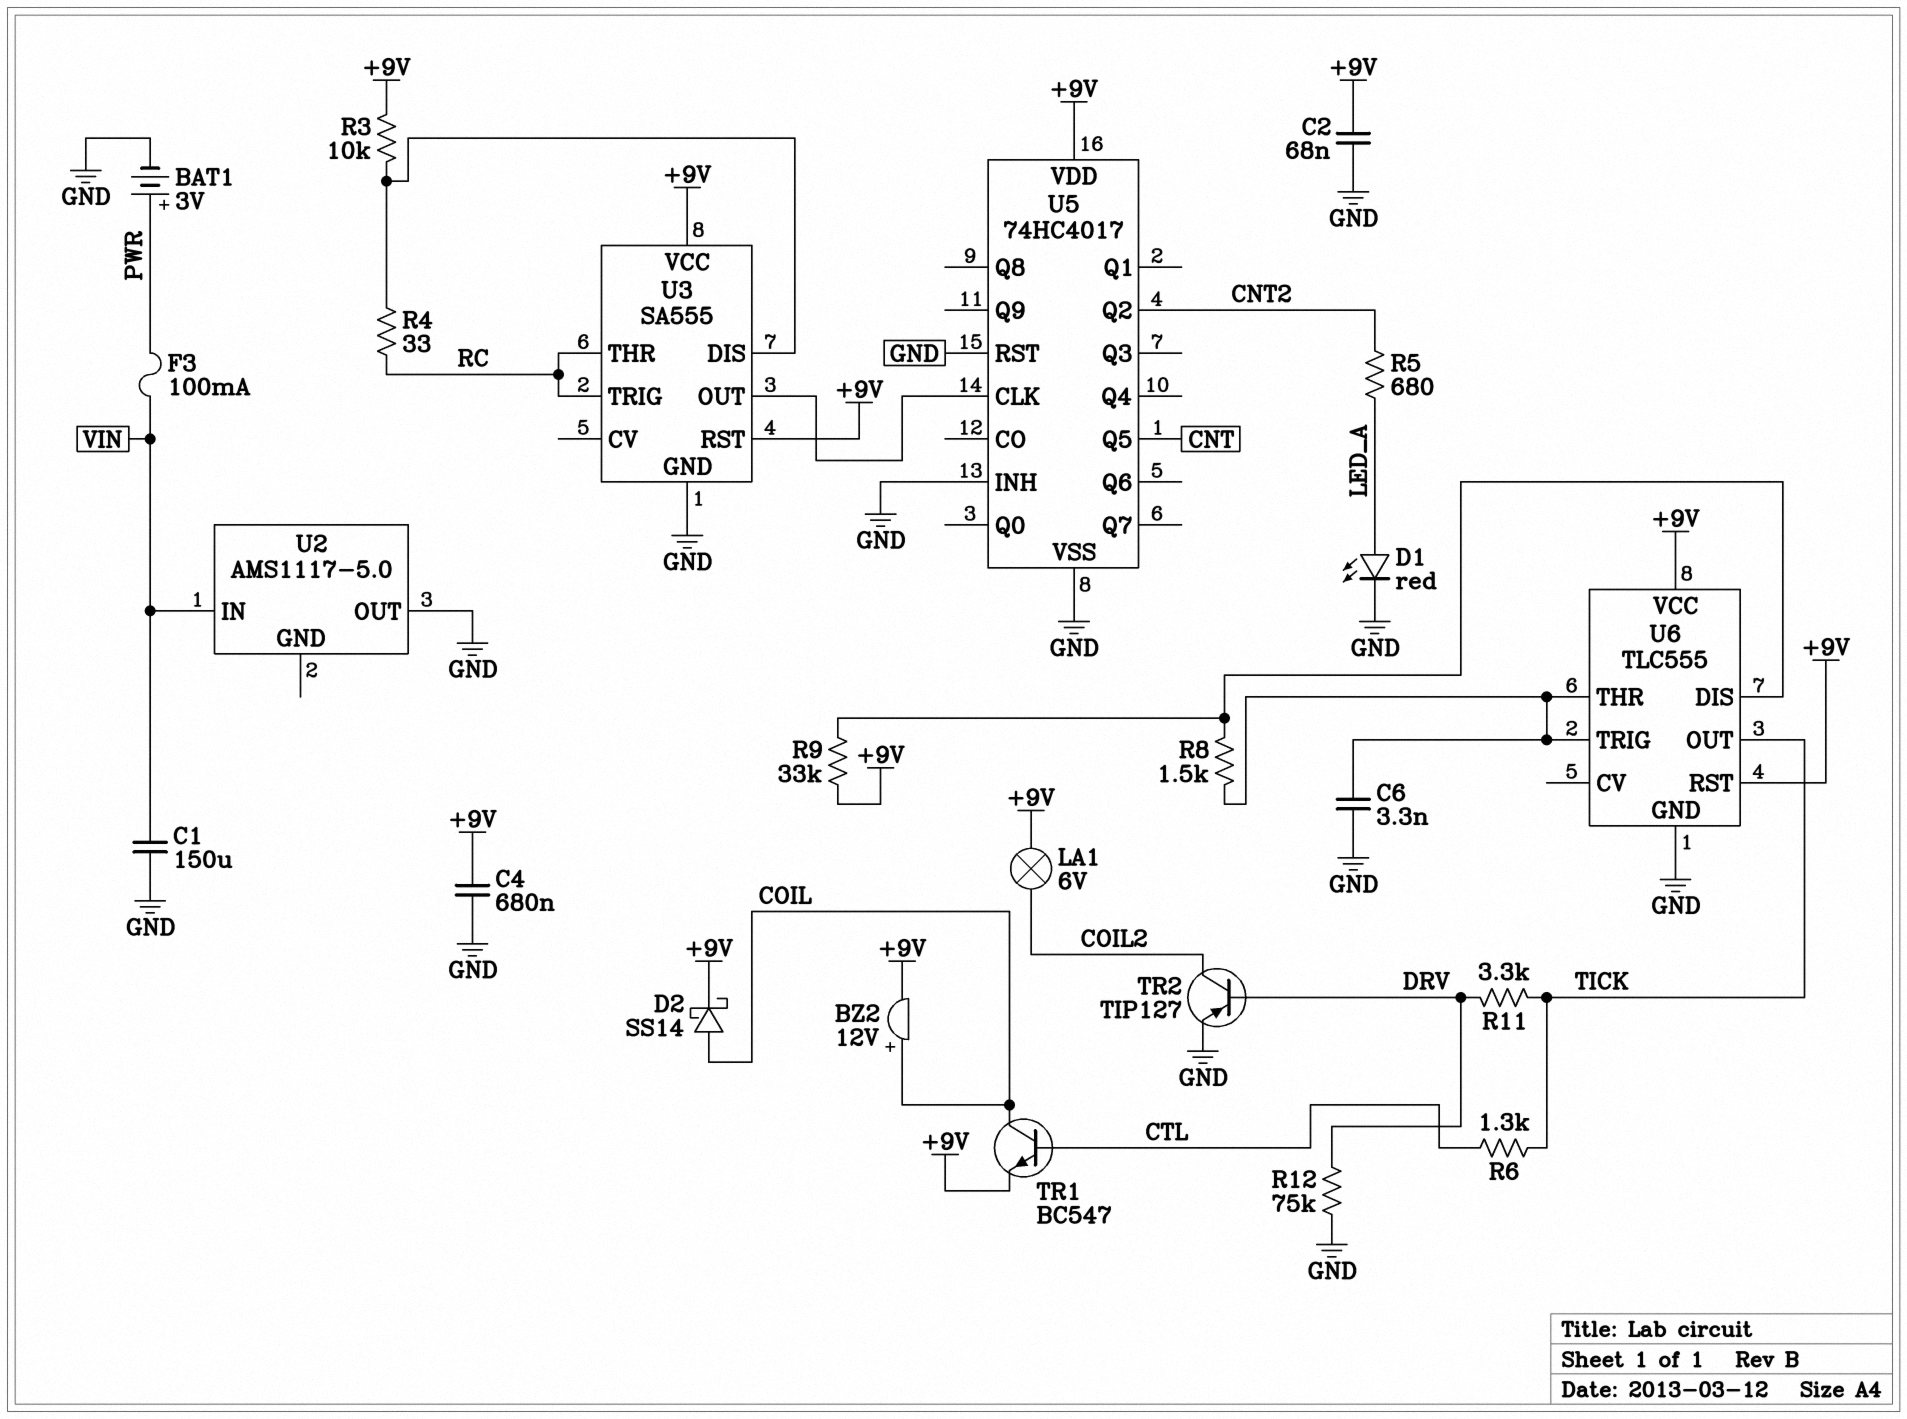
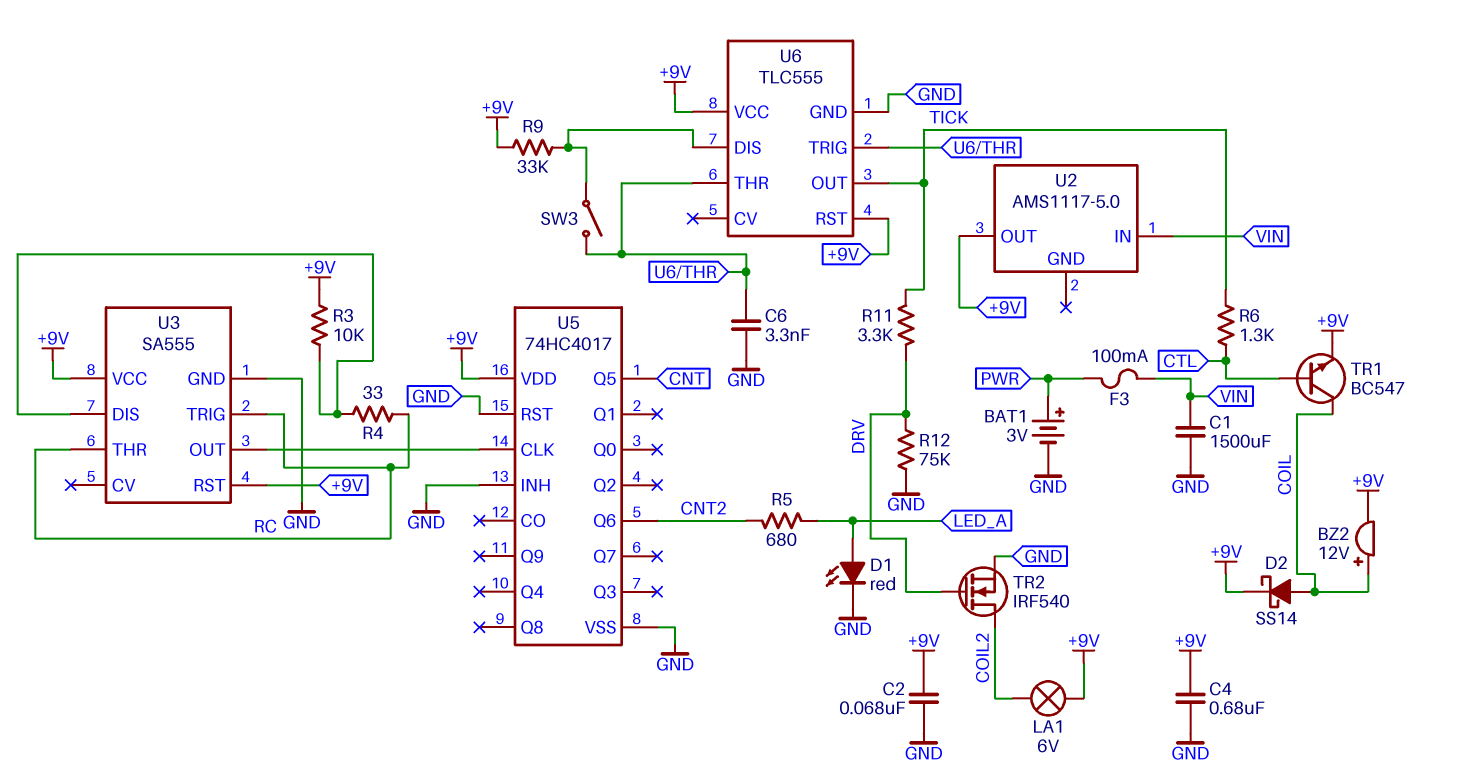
C1: 150uF (GND, VIN) -> 1500uF (GND, VIN)
R8: 1.5k (U6/DIS, U6/THR) -> none
SW3: none -> switch (U6/DIS, U6/THR)
TR2: PNP TIP127 (B DRV, C COIL2, E GND) -> NMOS IRF540 (G DRV, D COIL2, S GND)
U2 pin OUT: GND -> +9V
U5 pin Q2: CNT2 -> none
U5 pin Q6: none -> CNT2

